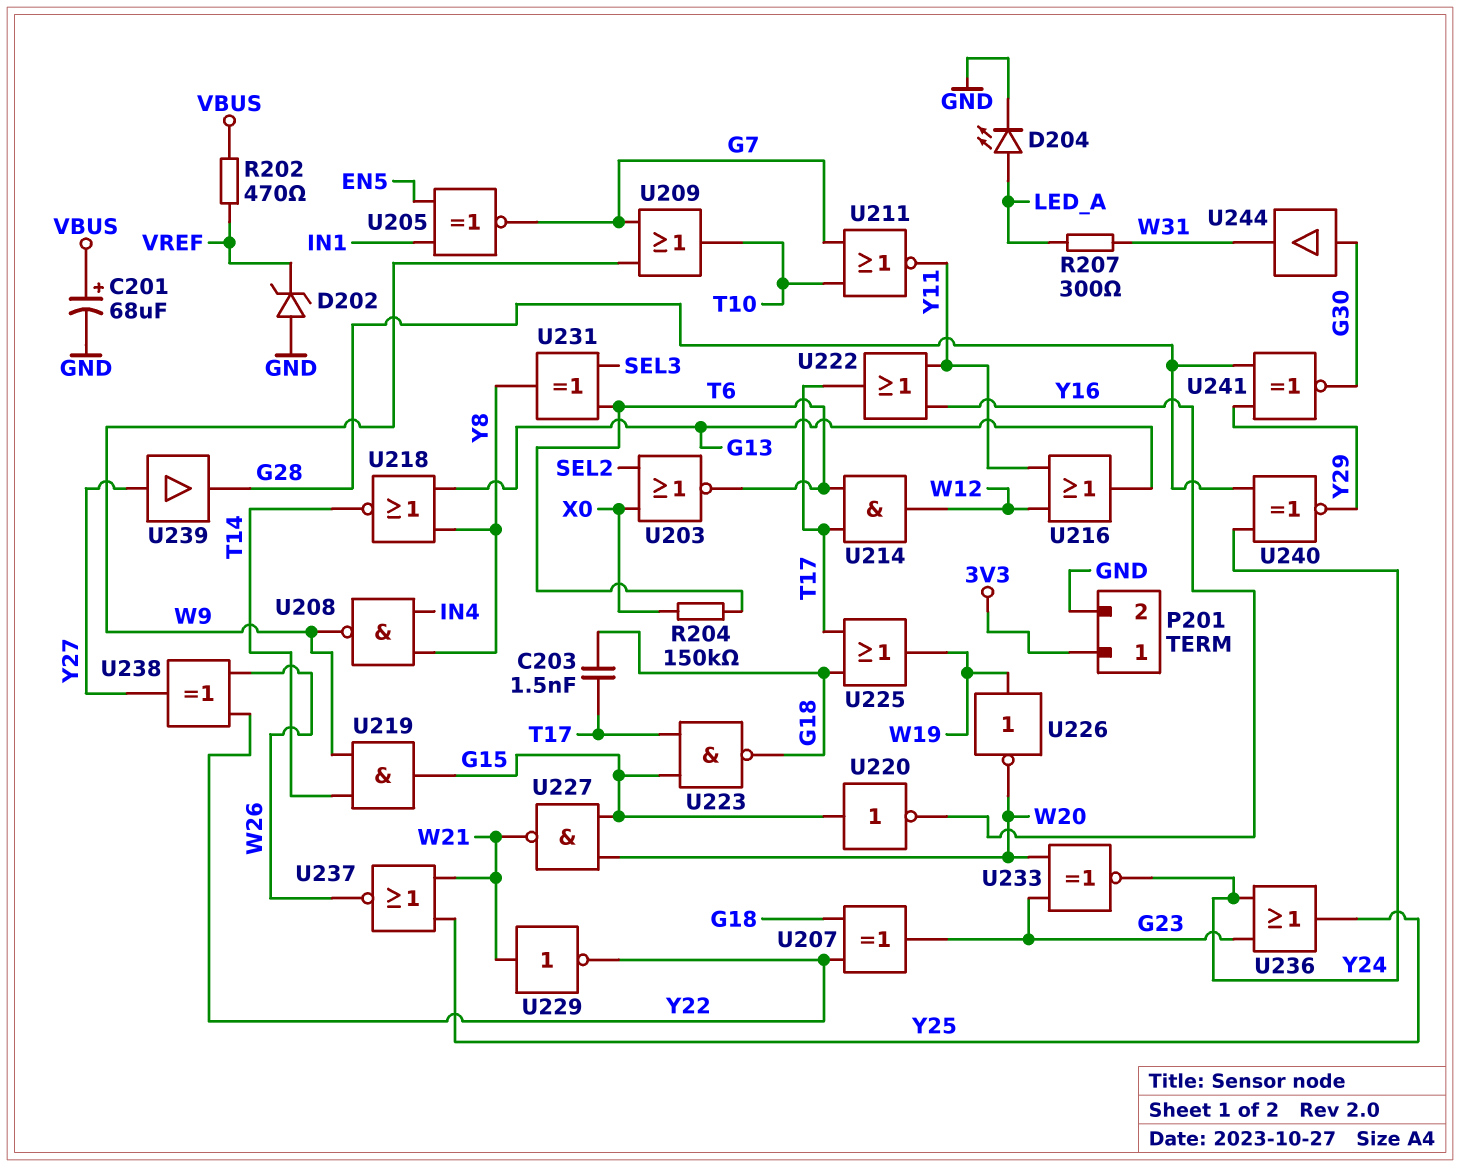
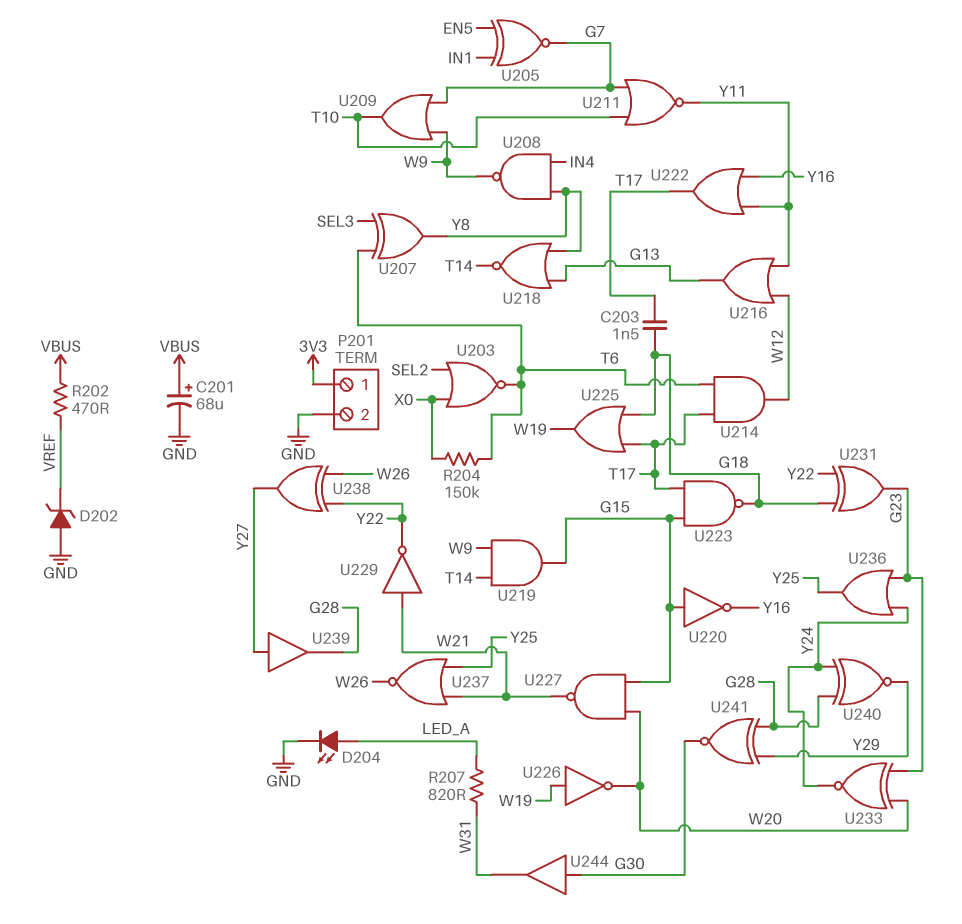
R207: 300 (LED_A, W31) -> 820 (LED_A, W31)
U207: XOR (in G18, in Y22, out G23) -> XOR (in SEL3, in T6, out Y8)
U231: XOR (in SEL3, in T6, out Y8) -> XOR (in G18, in Y22, out G23)

